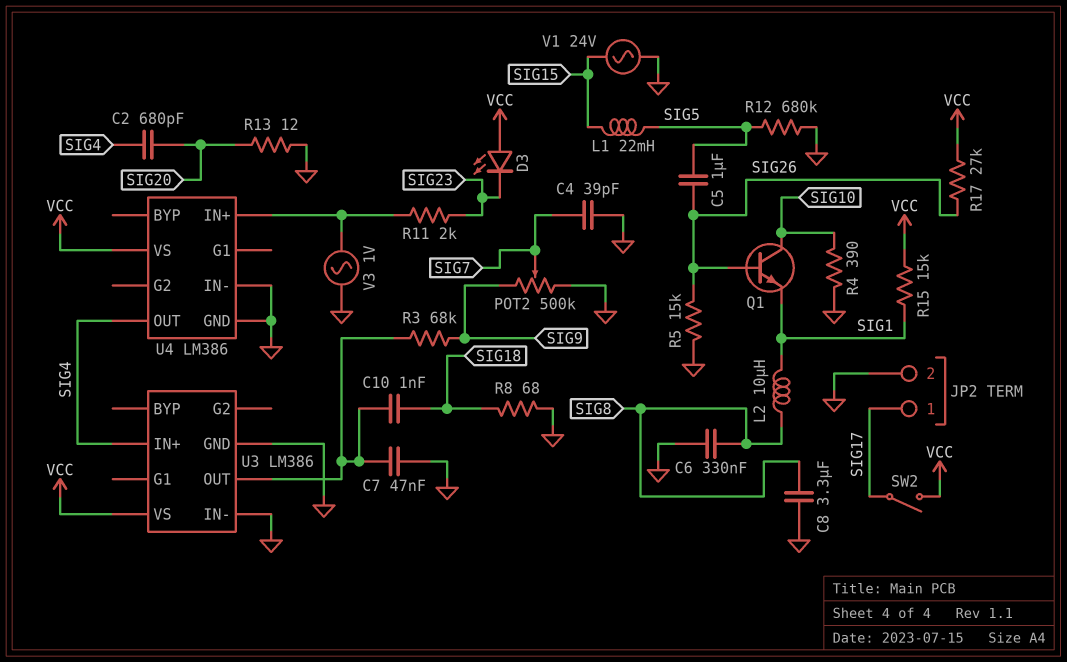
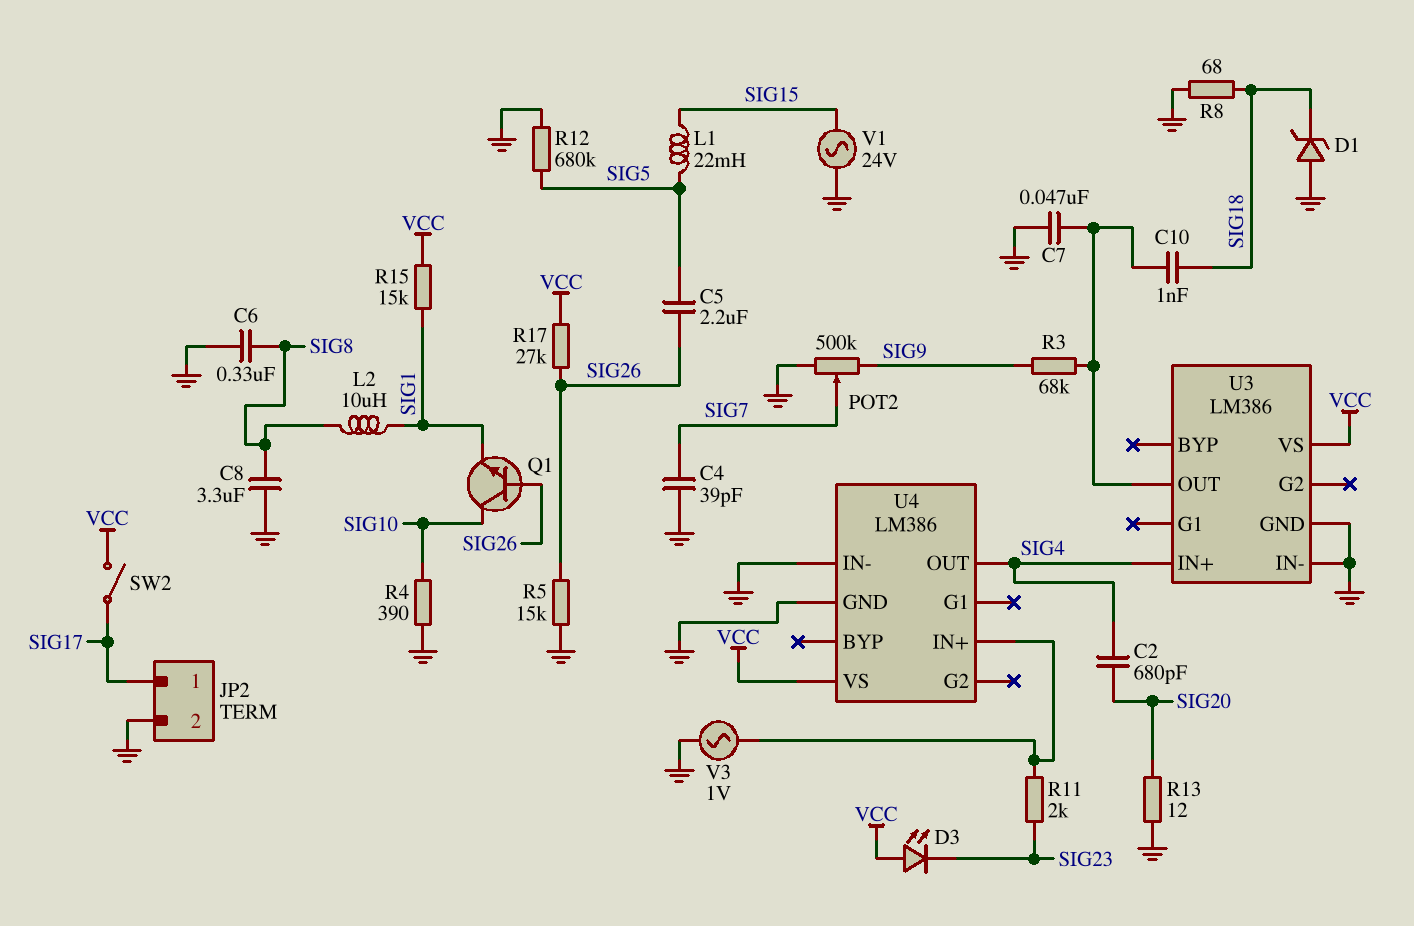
C5: 1uF (SIG5, SIG26) -> 2.2uF (SIG5, SIG26)
D1: none -> zener (A GND, K SIG18)

